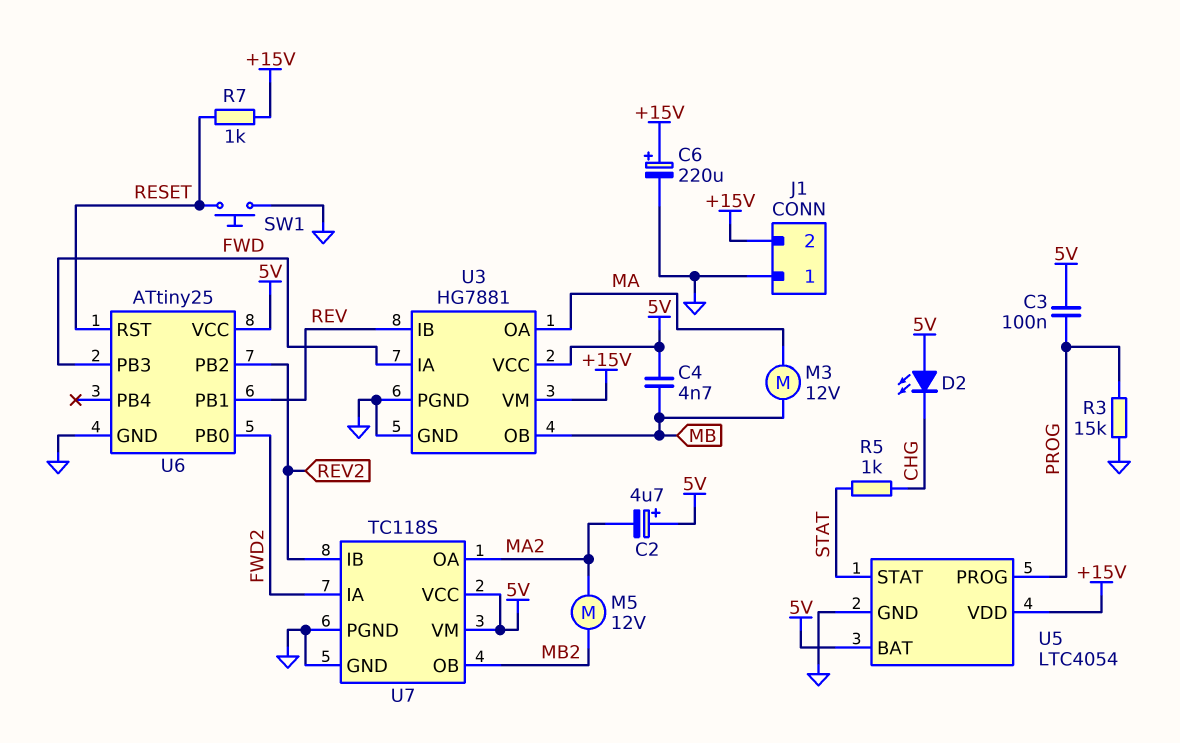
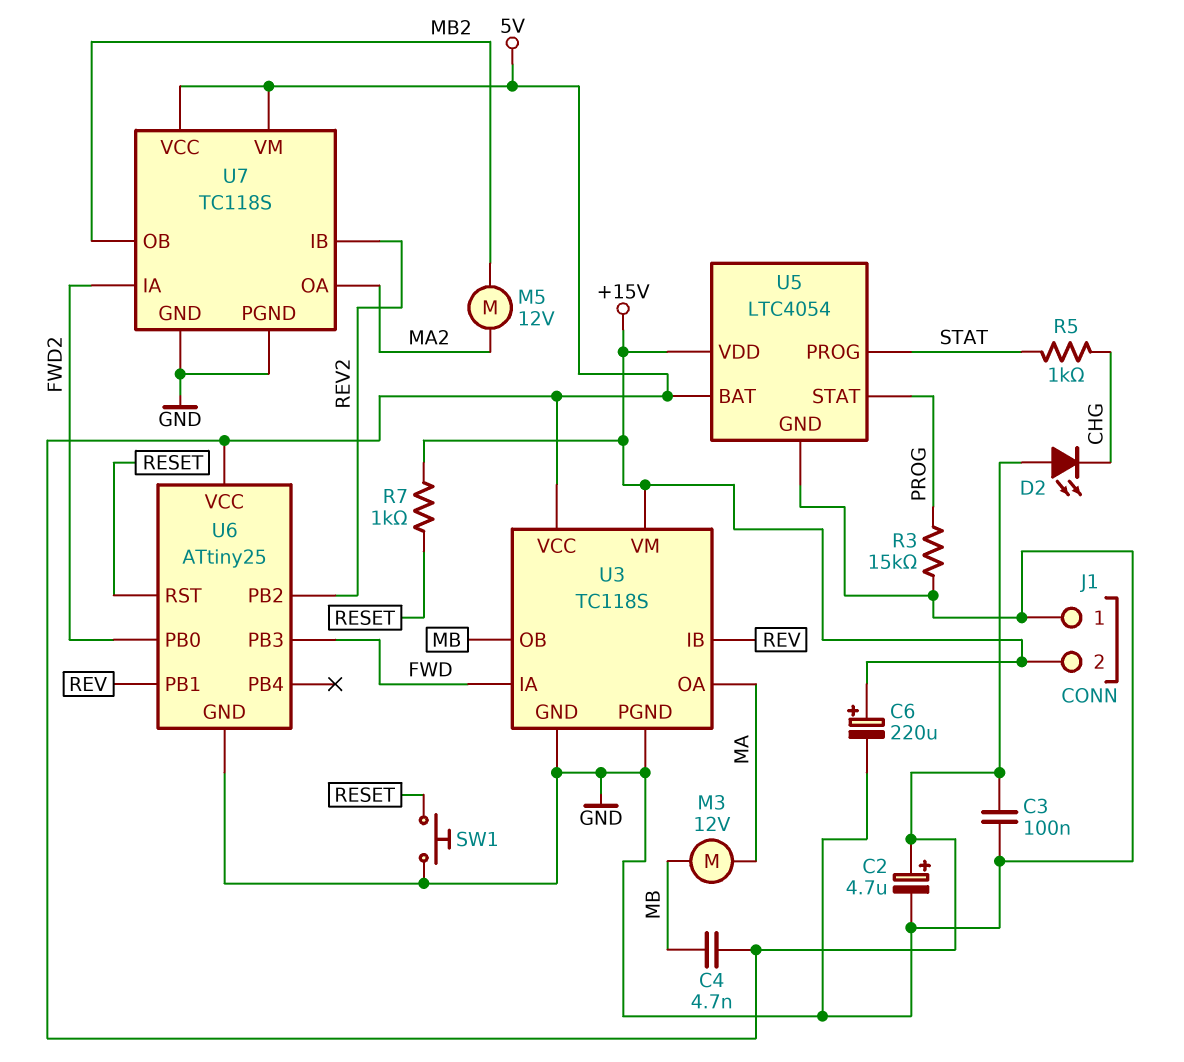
C2: 4.7uF (plus 5V, minus MA2) -> 4.7uF (plus 5V, minus GND)
C3: 100nF (5V, PROG) -> 100nF (5V, GND)
U3: HG7881 -> TC118S
U5 pin PROG: PROG -> STAT
U5 pin STAT: STAT -> PROG

